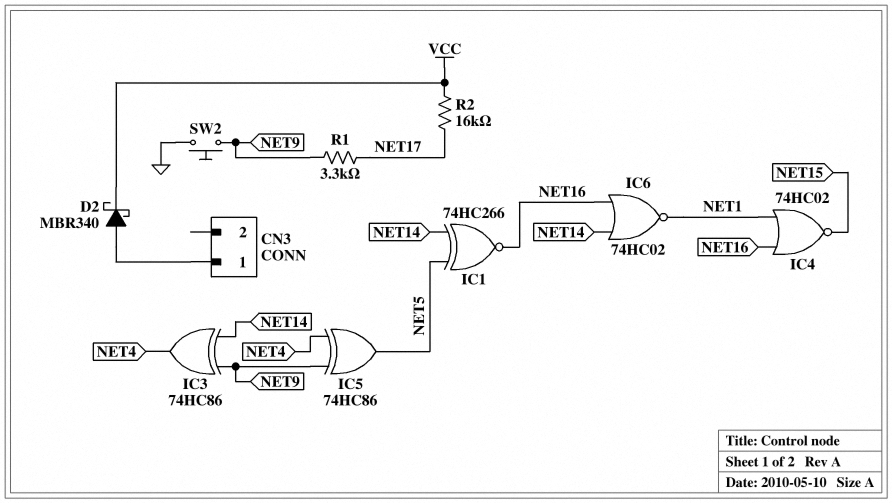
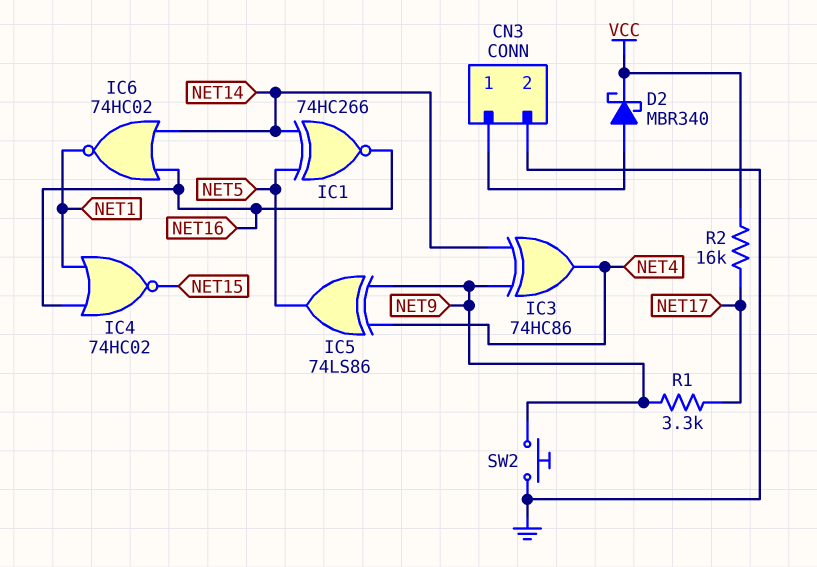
CN3 pin 2: none -> GND
IC5: XOR 74HC86 (in NET4, in NET9, out NET5) -> XOR 74LS86 (in NET4, in NET9, out NET5)

